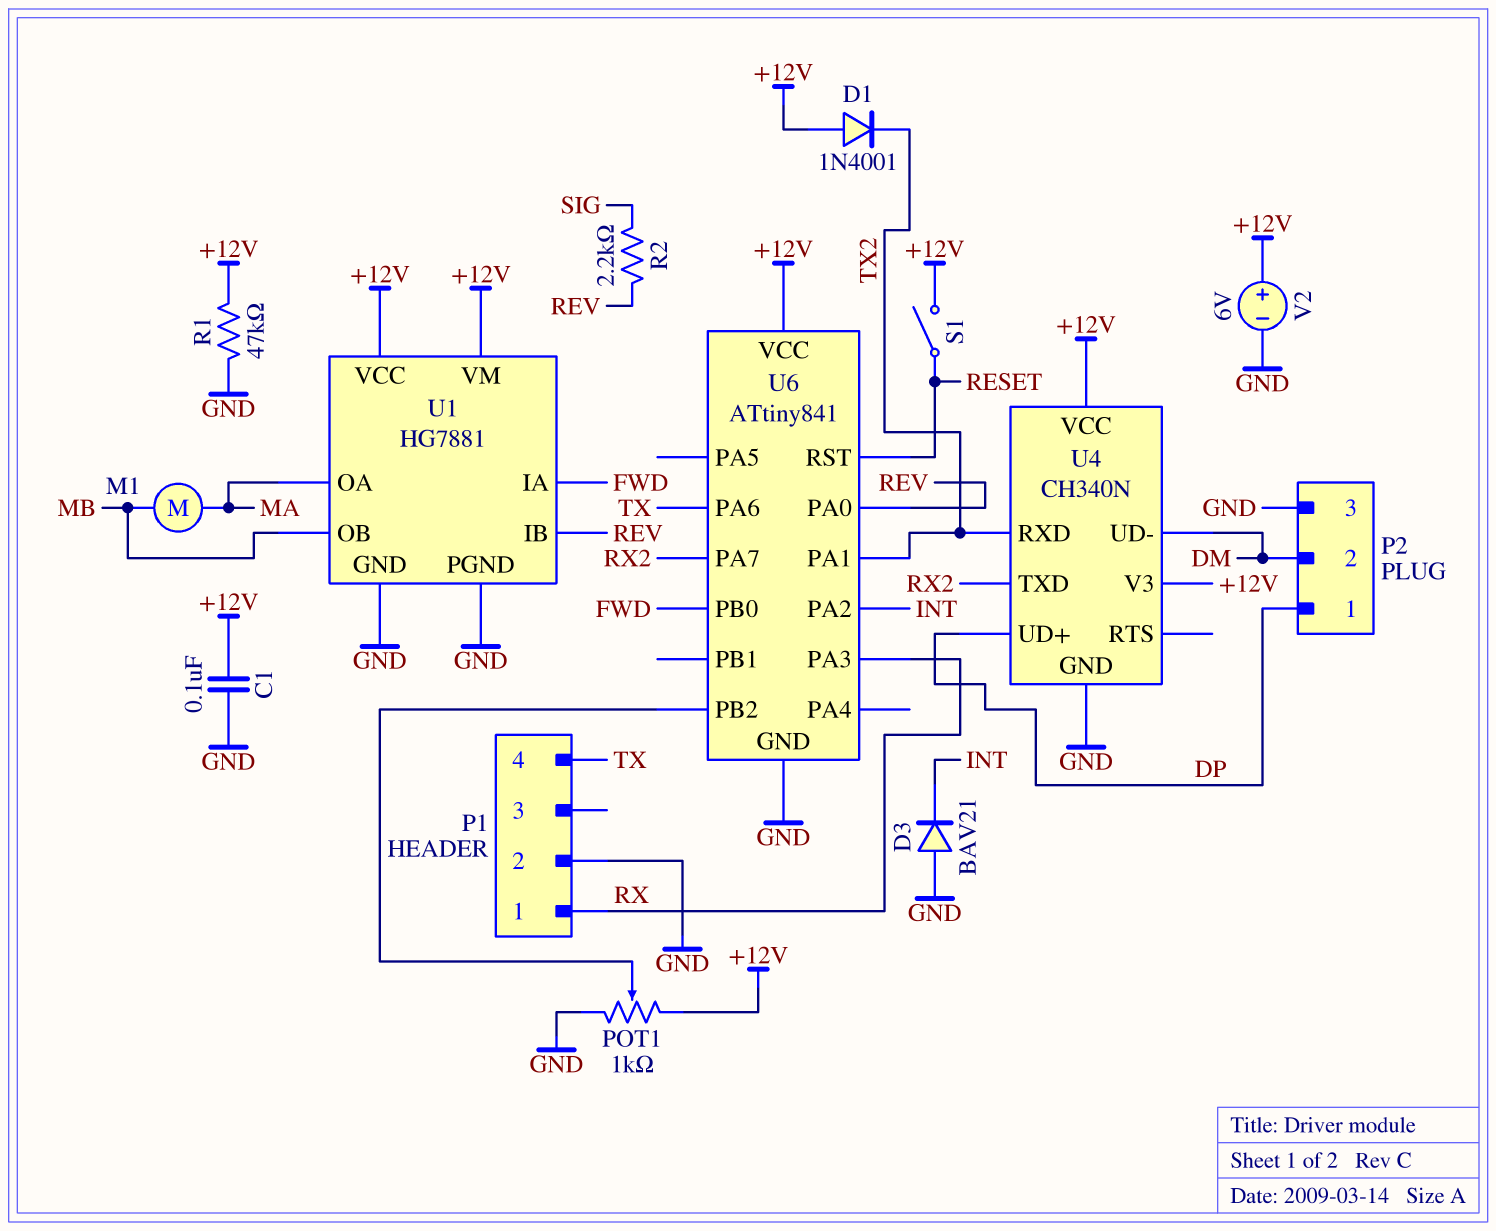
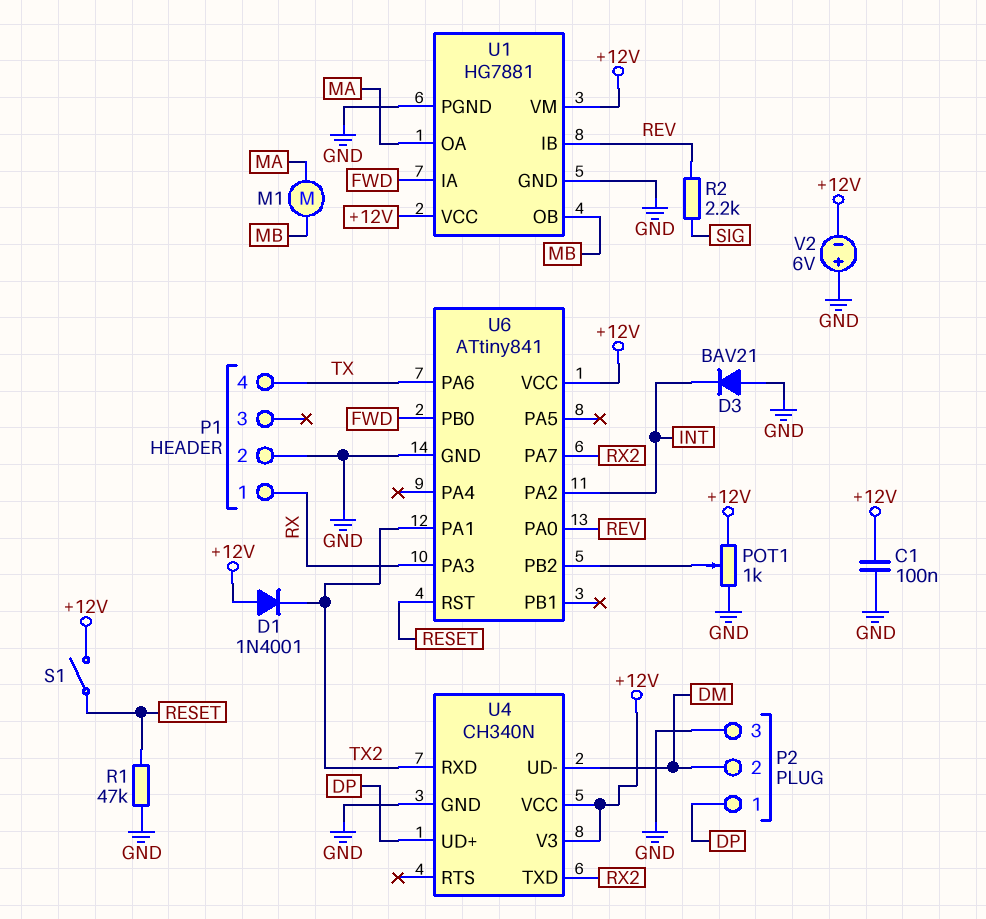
R1: 47k (+12V, GND) -> 47k (GND, RESET)
V2: 6V (plus +12V, minus GND) -> 6V (plus GND, minus +12V)

